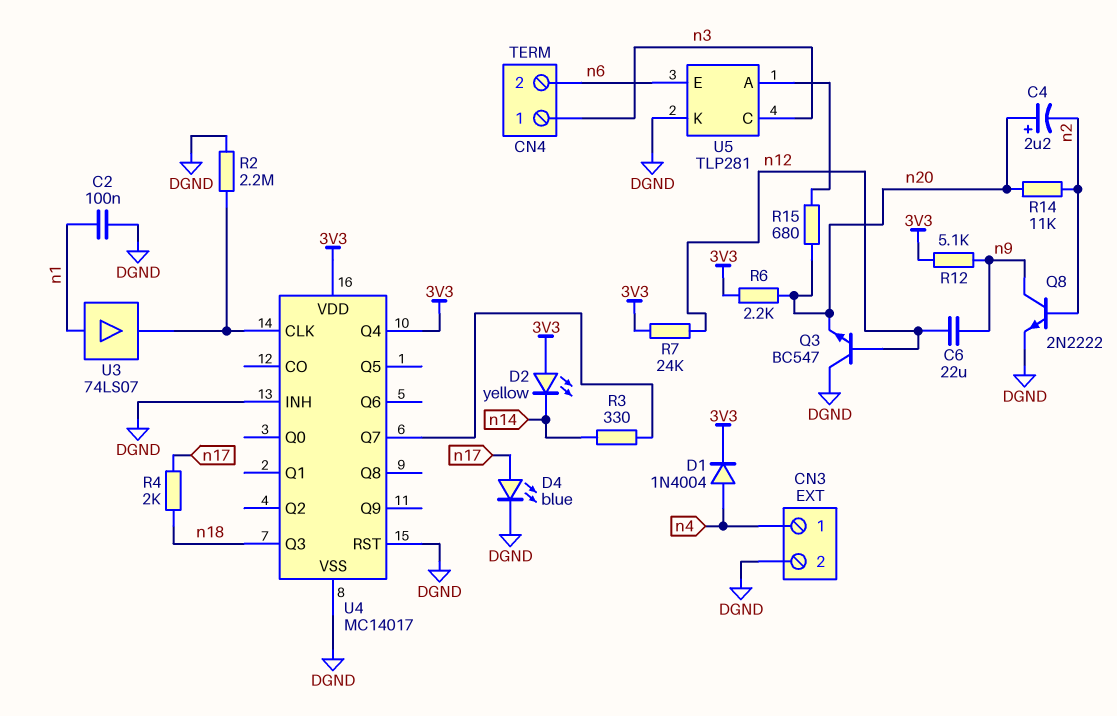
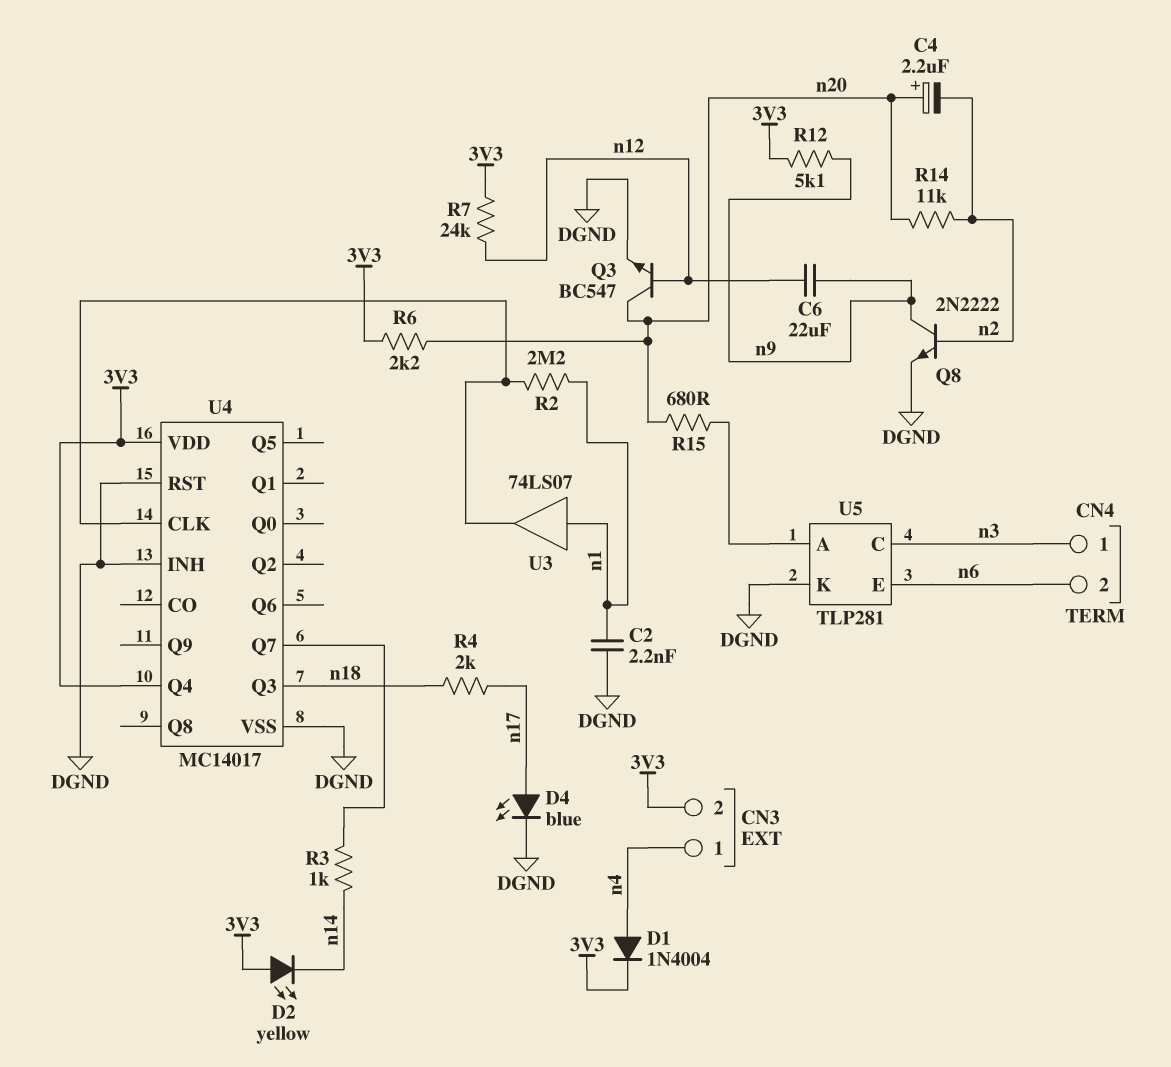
C2: 100nF (DGND, n1) -> 2.2nF (DGND, n1)
CN3 pin 2: DGND -> 3V3
Q3: NPN BC547 (B n12, C DGND, E n20) -> NPN BC547 (B n12, C n20, E DGND)
R2: 2.2M (DGND, U4/CLK) -> 2.2M (U4/CLK, n1)
R3: 330 (U4/Q7, n14) -> 1k (U4/Q7, n14)

